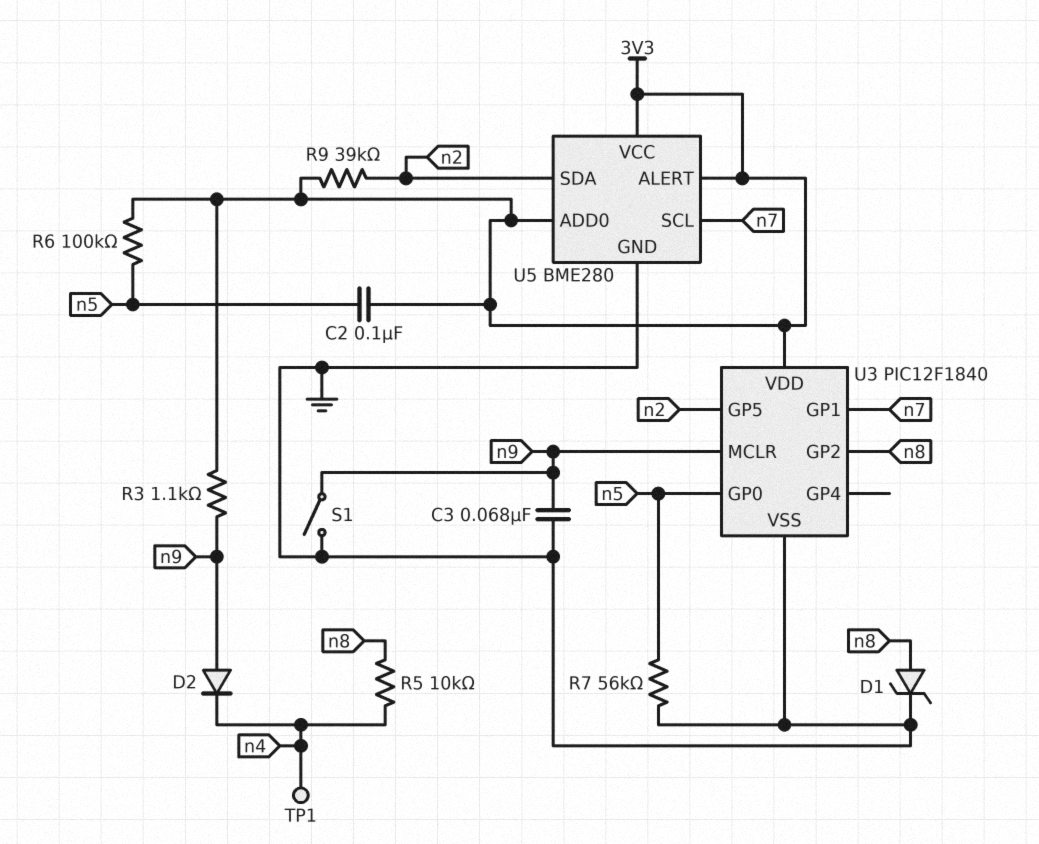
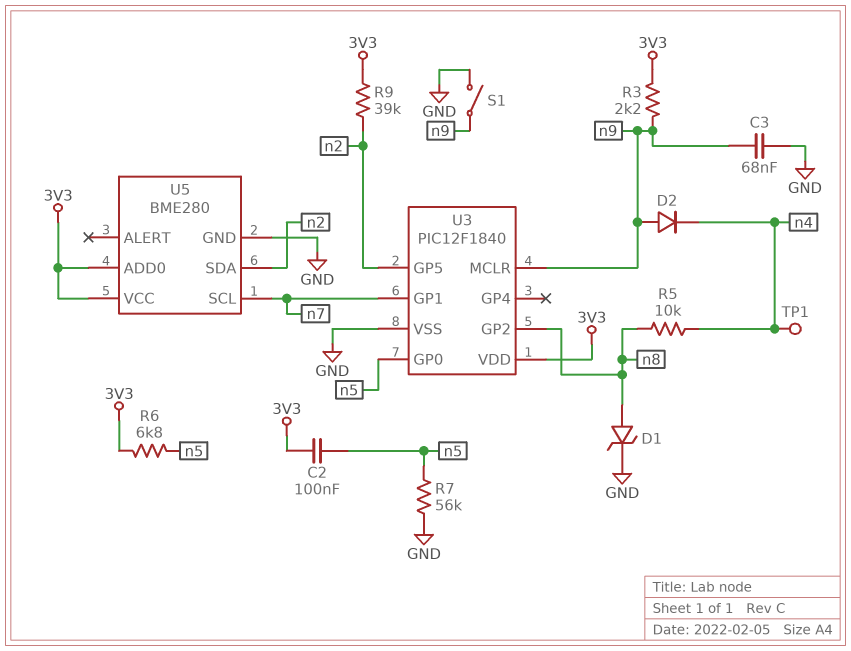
R3: 1.1k (3V3, n9) -> 2.2k (3V3, n9)
R6: 100k (3V3, n5) -> 6.8k (3V3, n5)
U5 pin ALERT: 3V3 -> none

